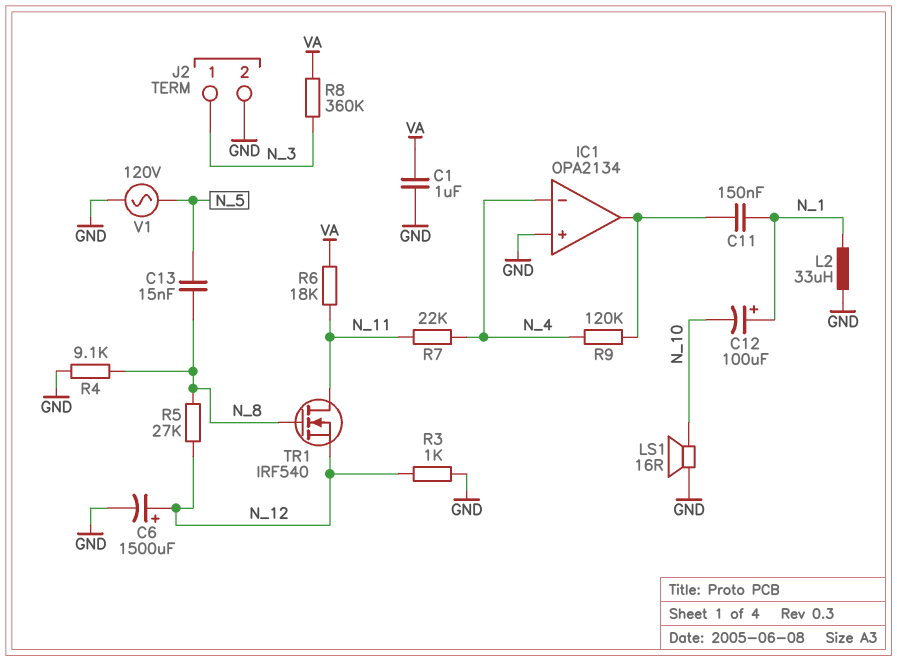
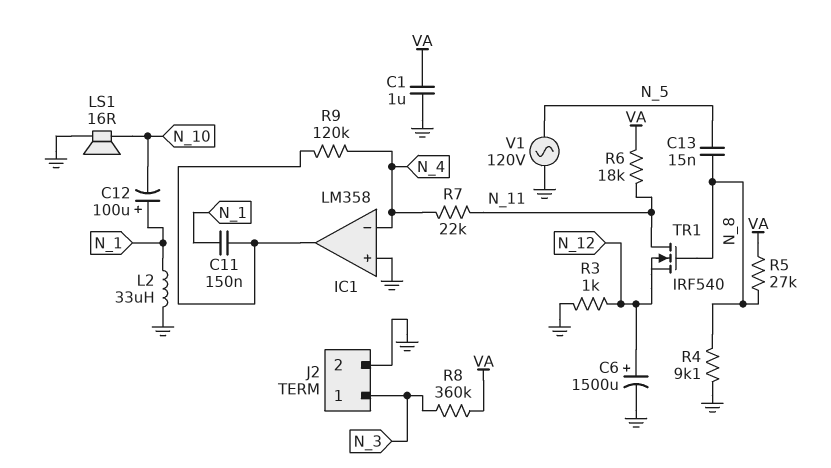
IC1: OPA2134 -> LM358
R5: 27k (N_8, N_12) -> 27k (N_8, VA)

